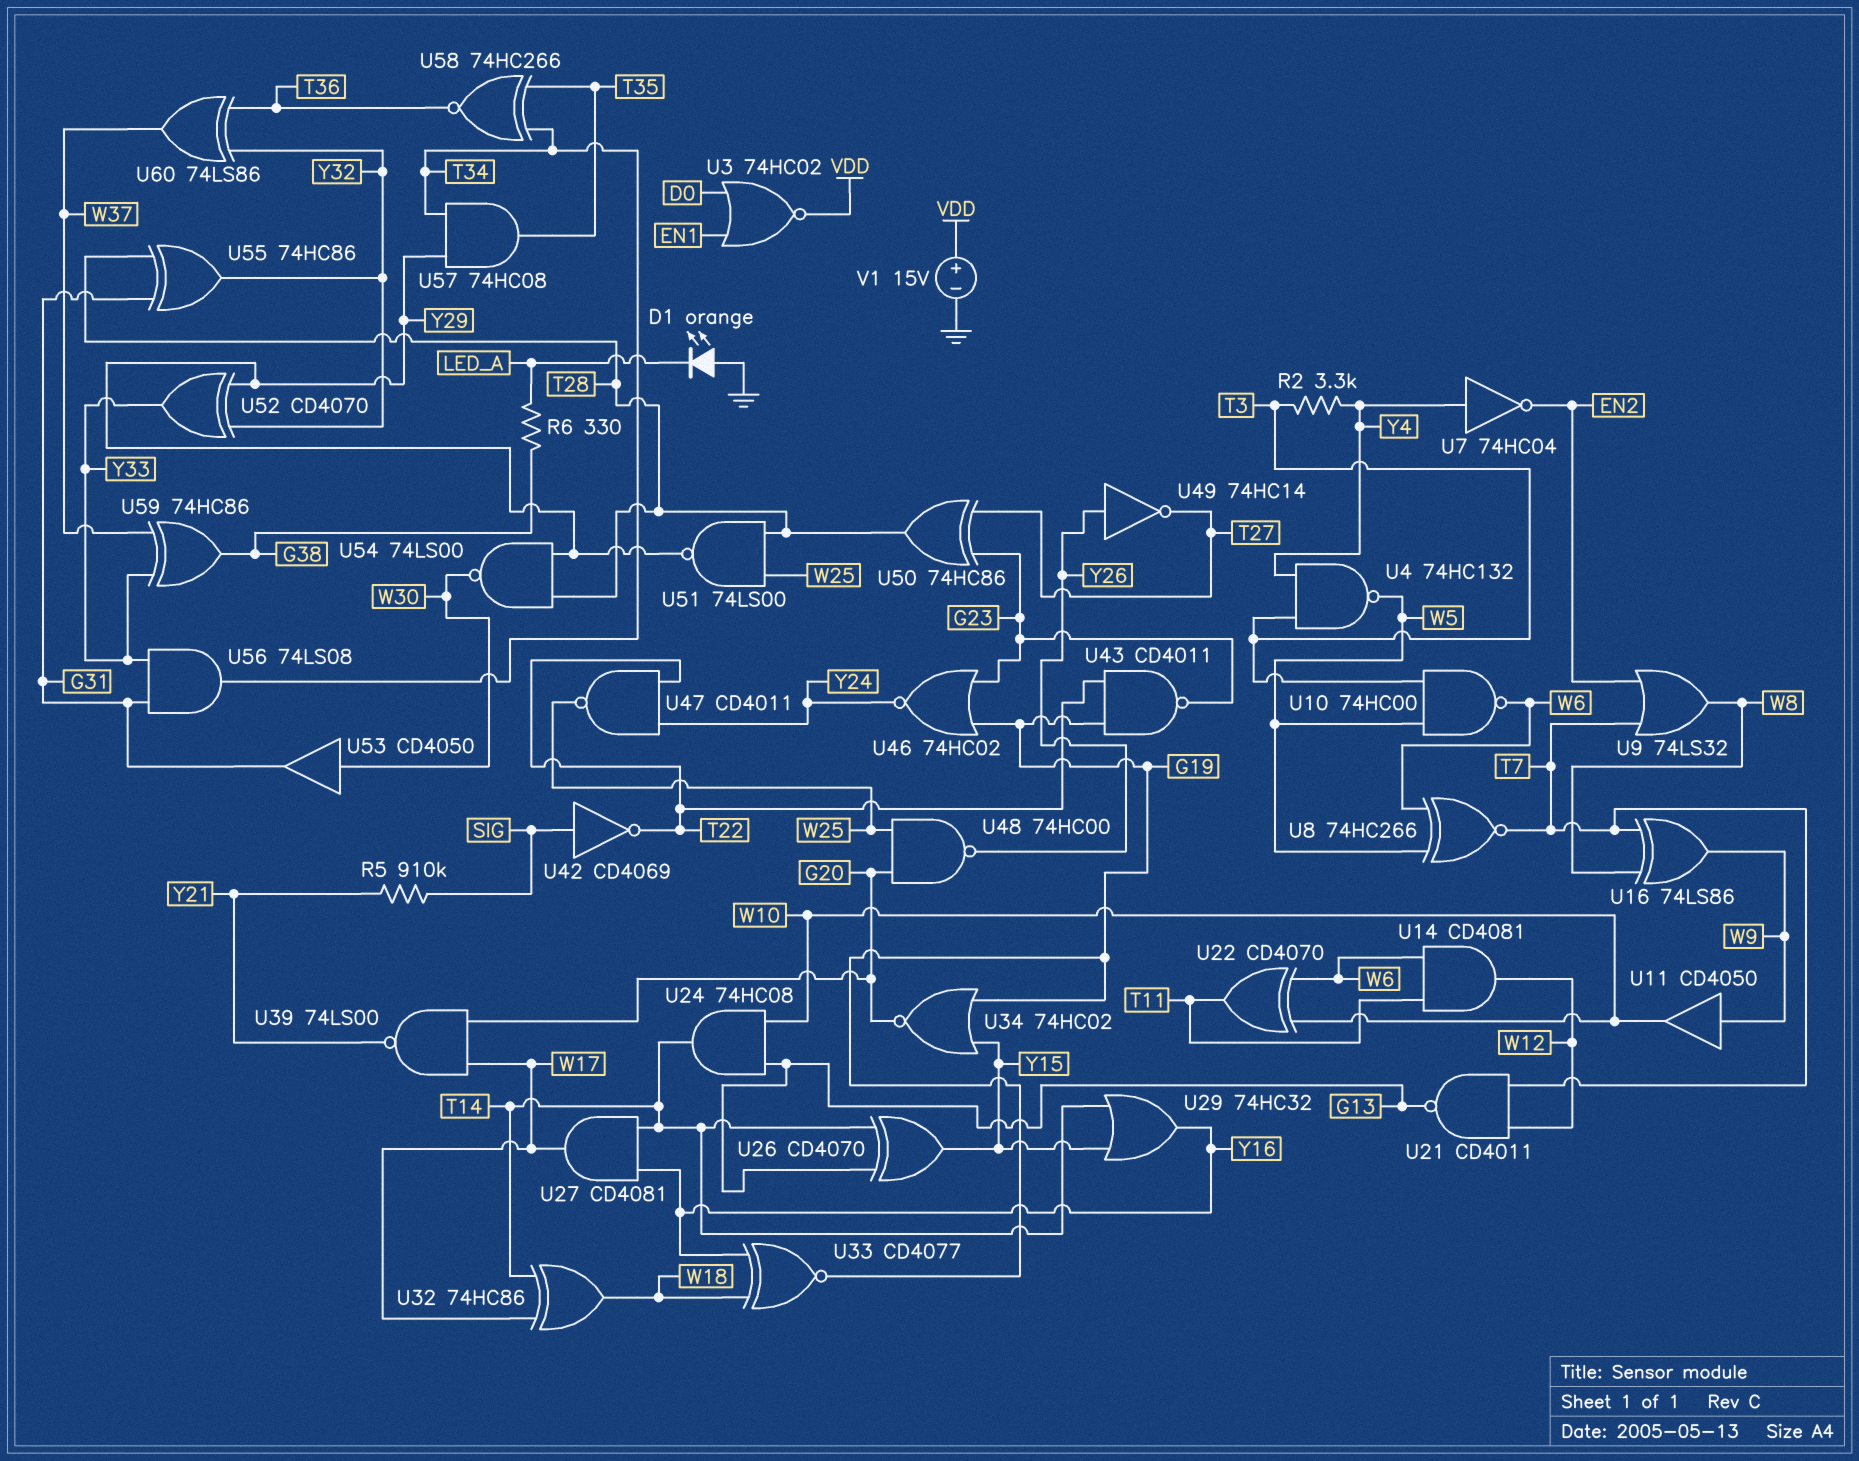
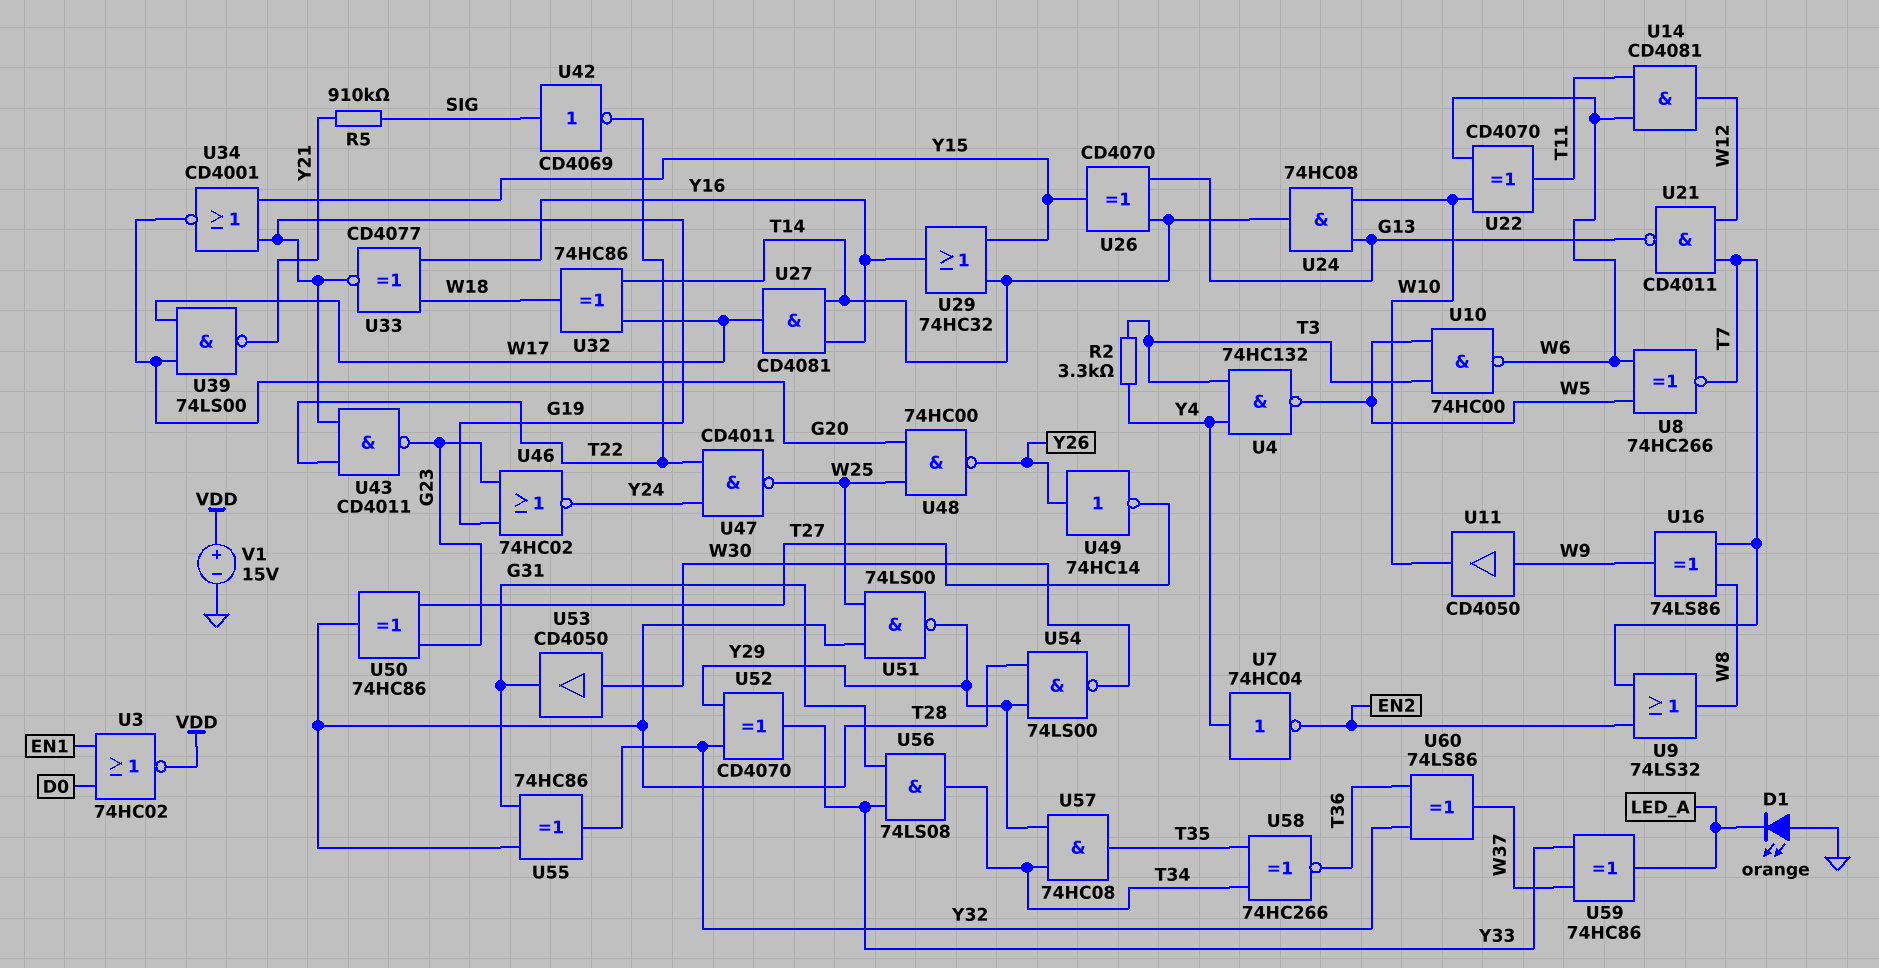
R6: 330 (G38, LED_A) -> none
U34: NOR 74HC02 (in G19, in Y15, out G20) -> NOR CD4001 (in G19, in Y15, out G20)
U59: XOR 74HC86 (in W37, in Y33, out G38) -> XOR 74HC86 (in W37, in Y33, out LED_A)

